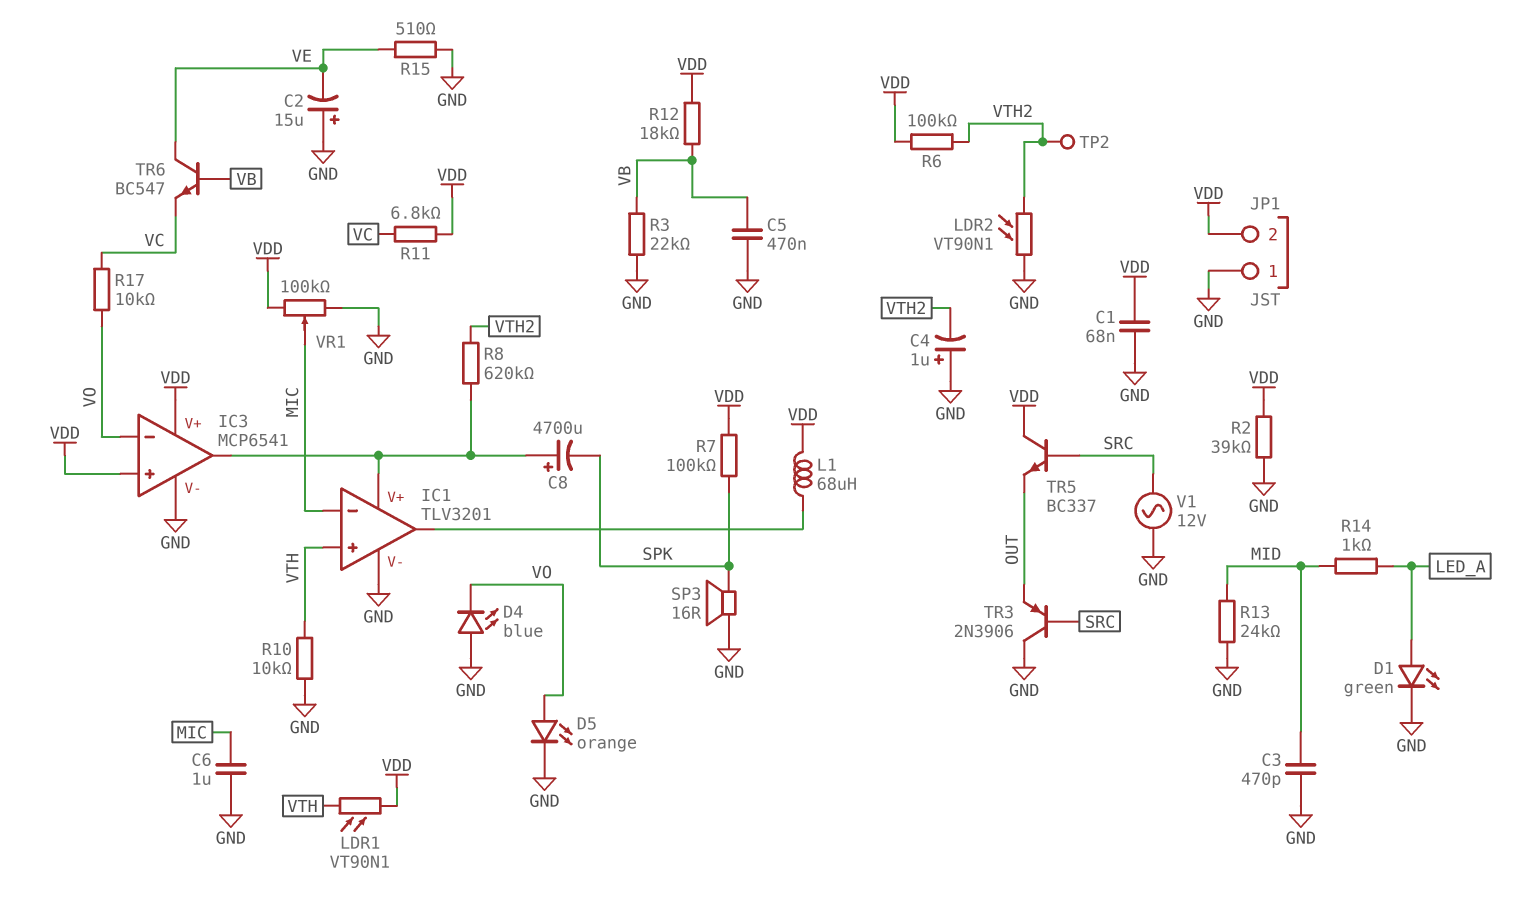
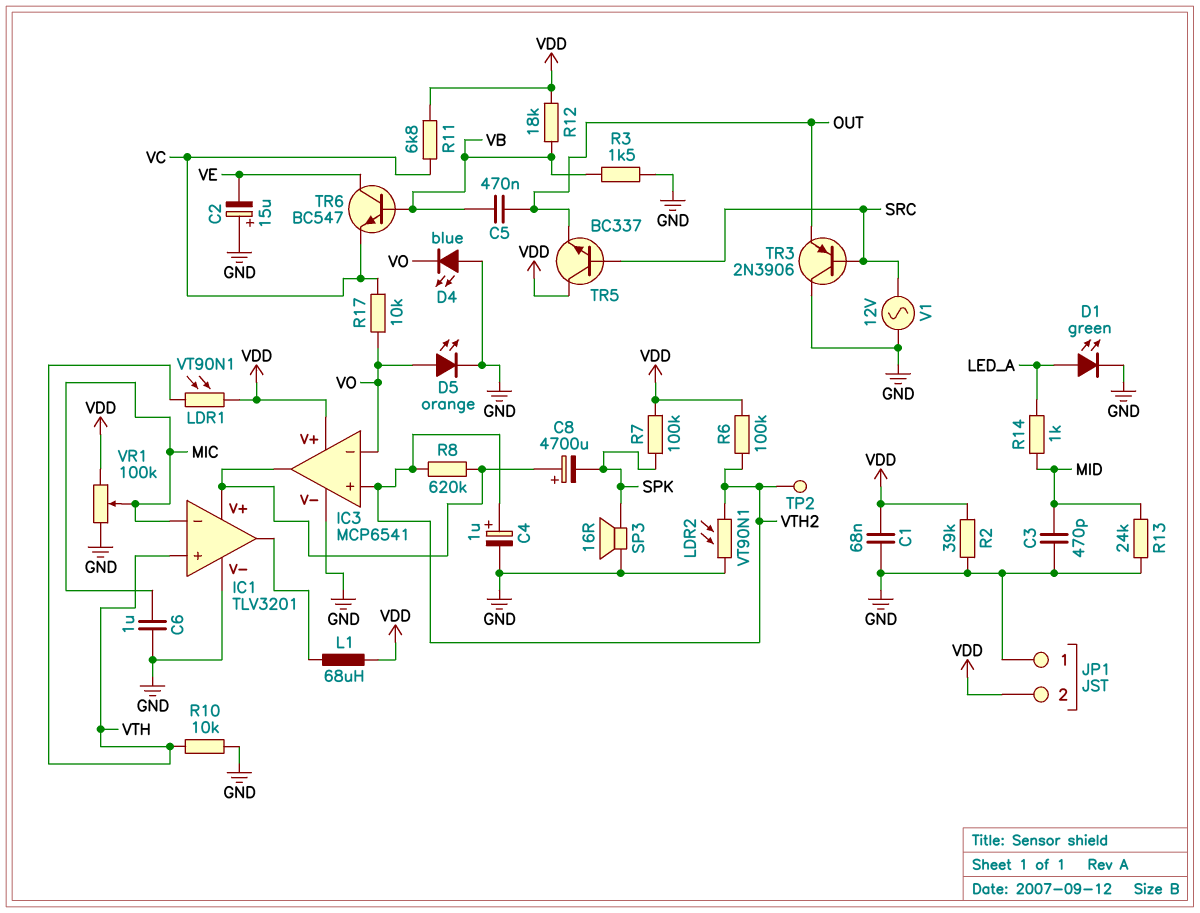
C4: 1uF (plus GND, minus VTH2) -> 1uF (plus VTH2, minus GND)
C5: 470nF (GND, VB) -> 470nF (OUT, VB)
IC3 pin in+: VDD -> VTH2
R3: 22k (GND, VB) -> 1.5k (GND, VB)
R15: 510 (GND, VE) -> none

